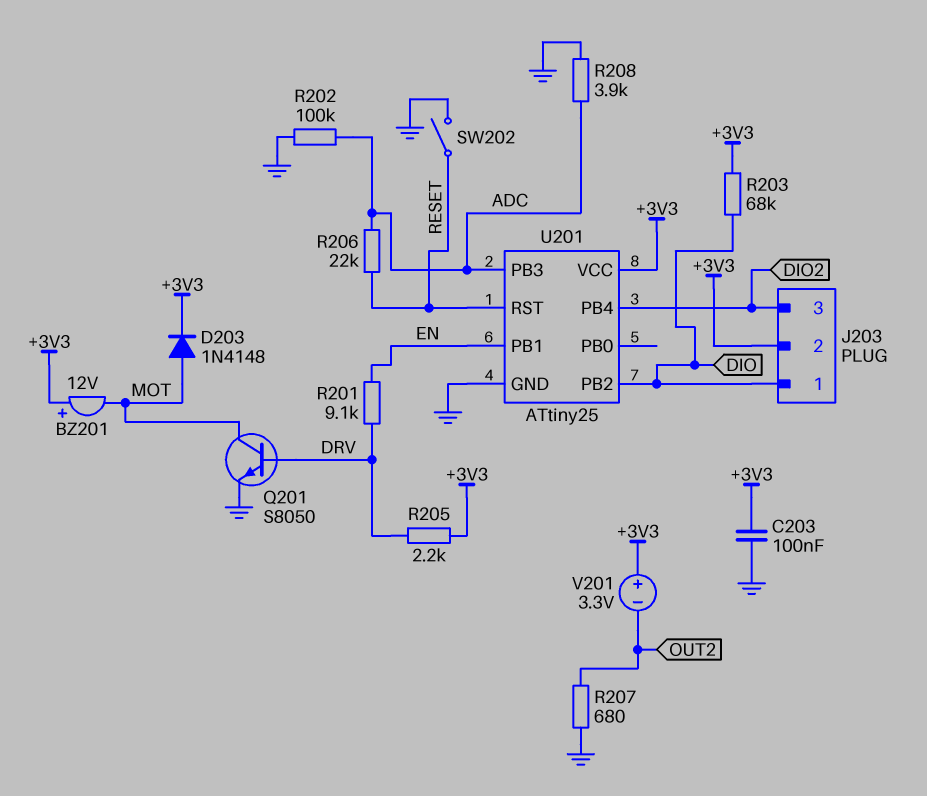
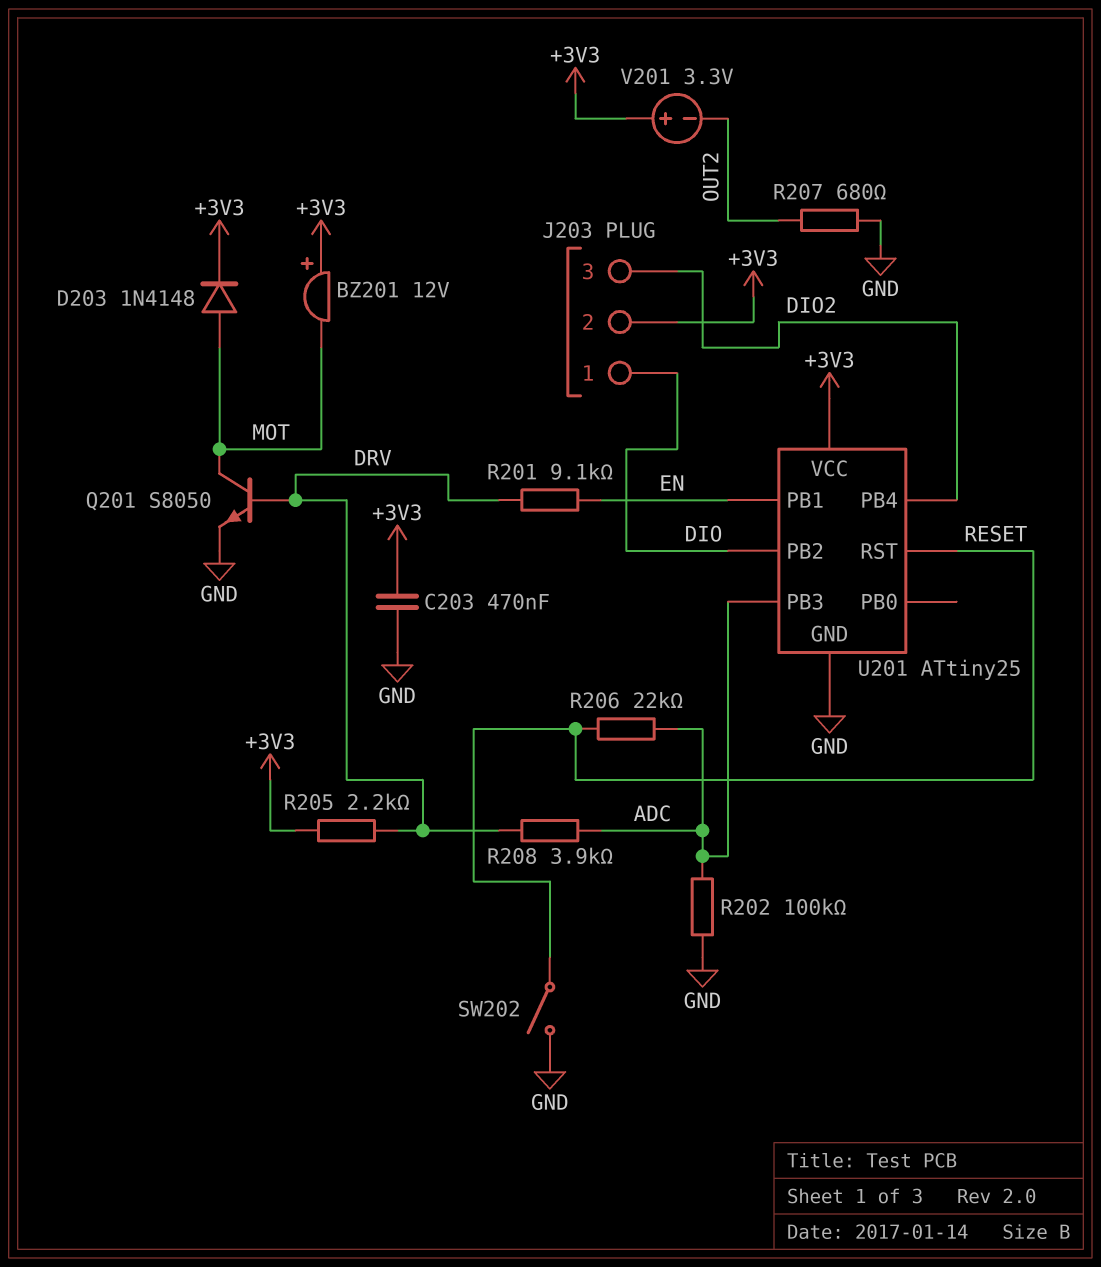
C203: 100nF (+3V3, GND) -> 470nF (+3V3, GND)
R203: 68k (+3V3, DIO) -> none
R208: 3.9k (ADC, GND) -> 3.9k (ADC, DRV)

